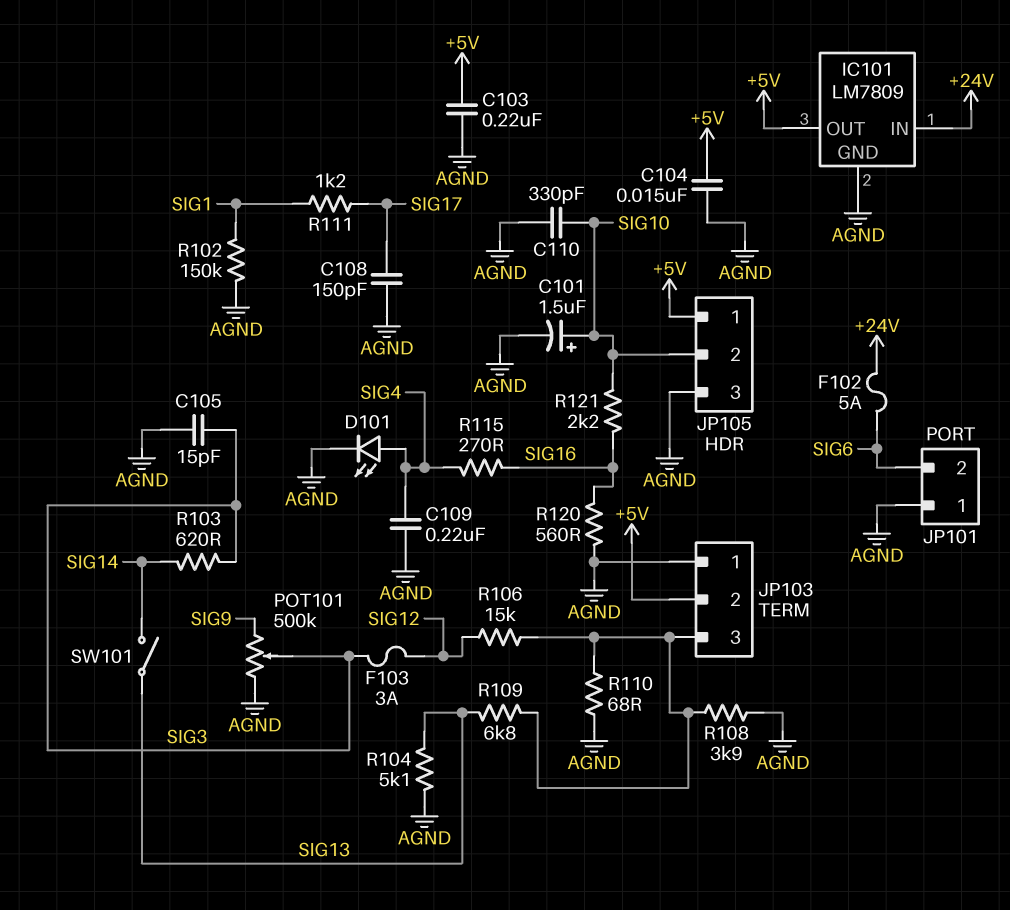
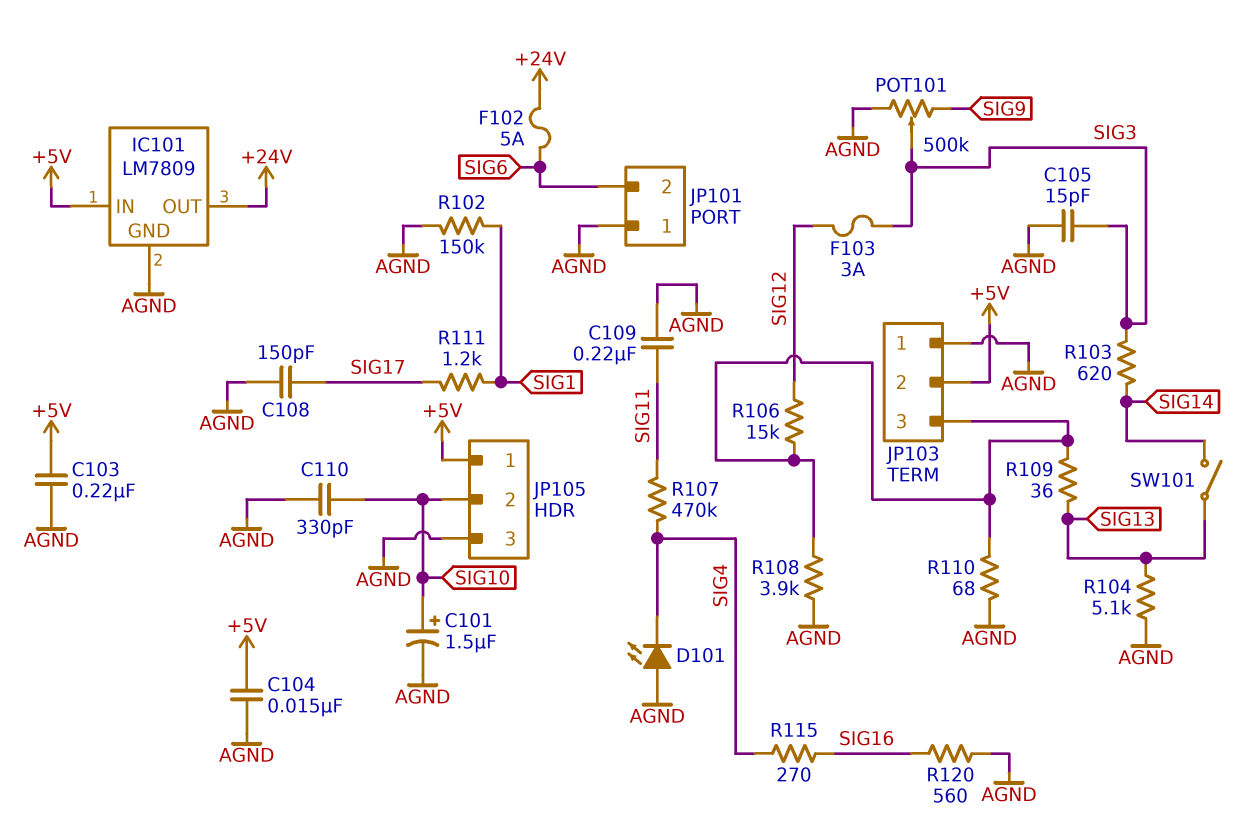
C109: 220nF (AGND, SIG4) -> 220nF (AGND, SIG11)
D101: LED (A SIG4, K AGND) -> LED (A AGND, K SIG4)
IC101 pin IN: +24V -> +5V
IC101 pin OUT: +5V -> +24V
R107: none -> 470k (SIG4, SIG11)
R109: 6.8k (JP103/3, SIG13) -> 36 (JP103/3, SIG13)
R121: 2.2k (SIG10, SIG16) -> none

